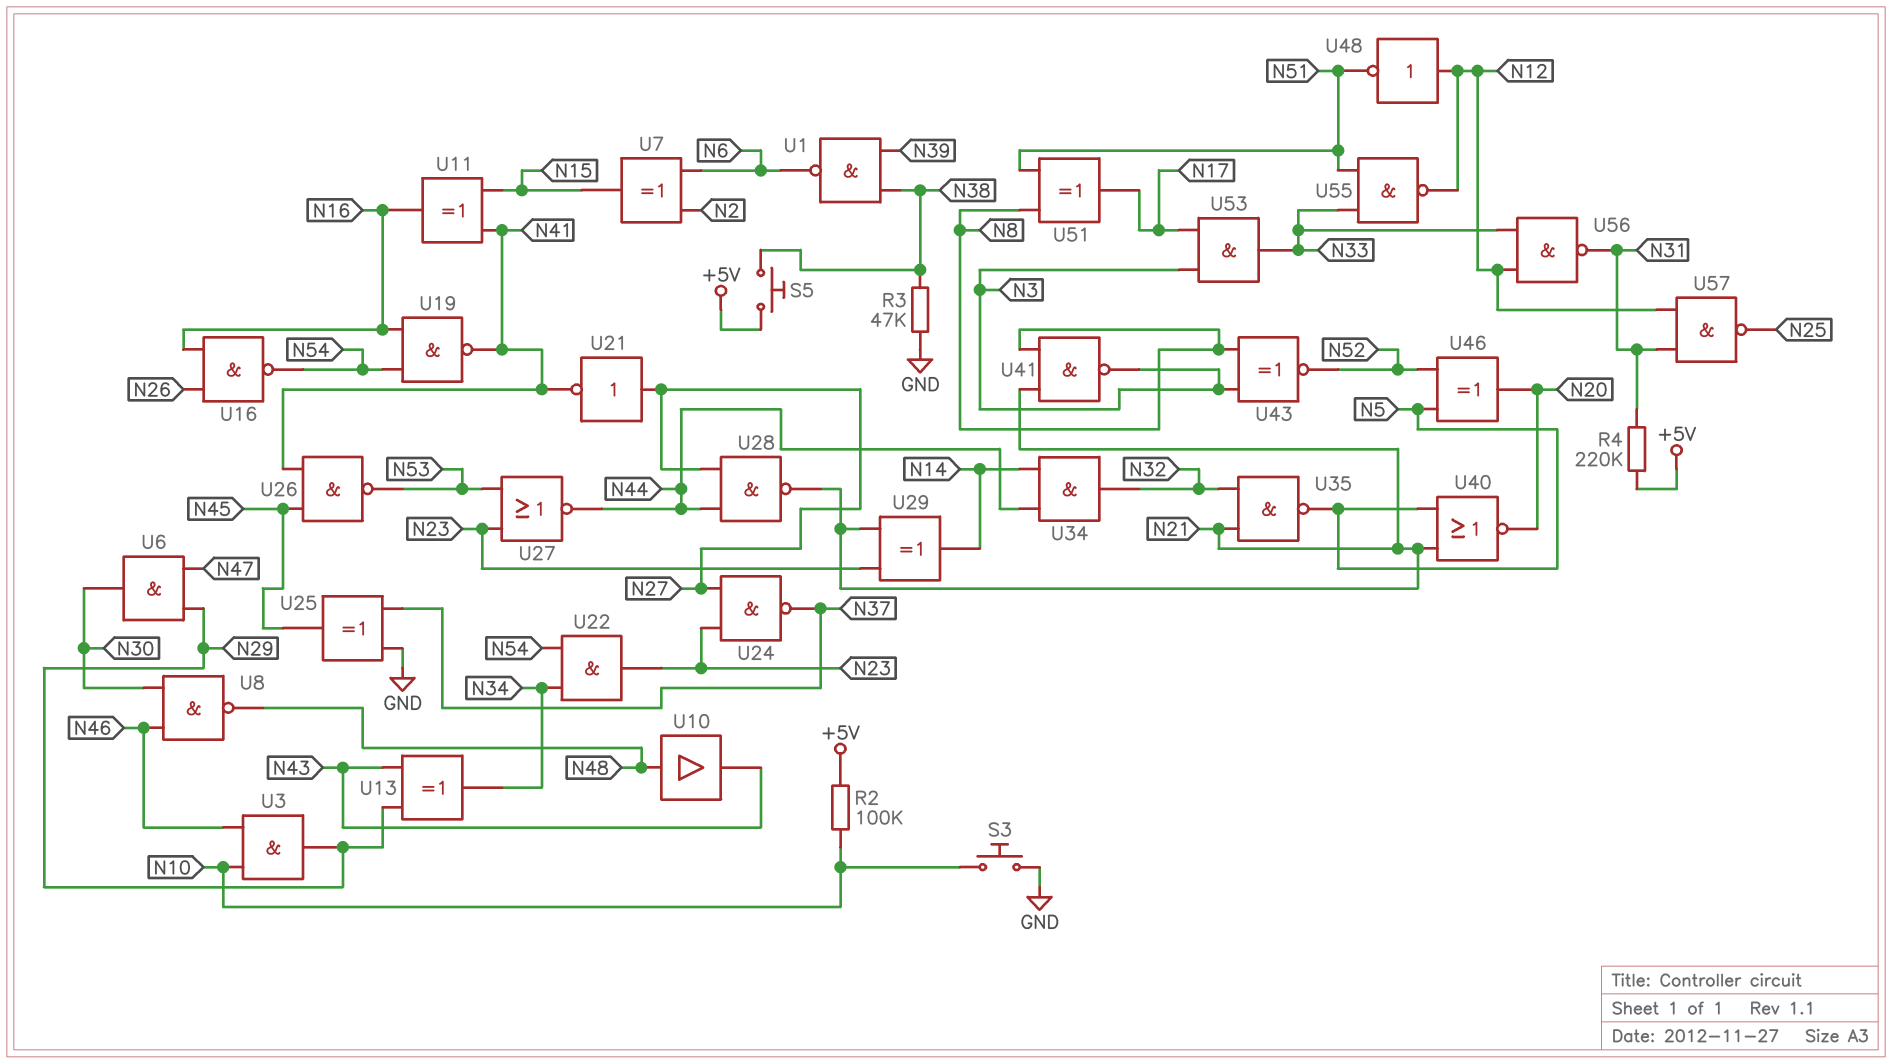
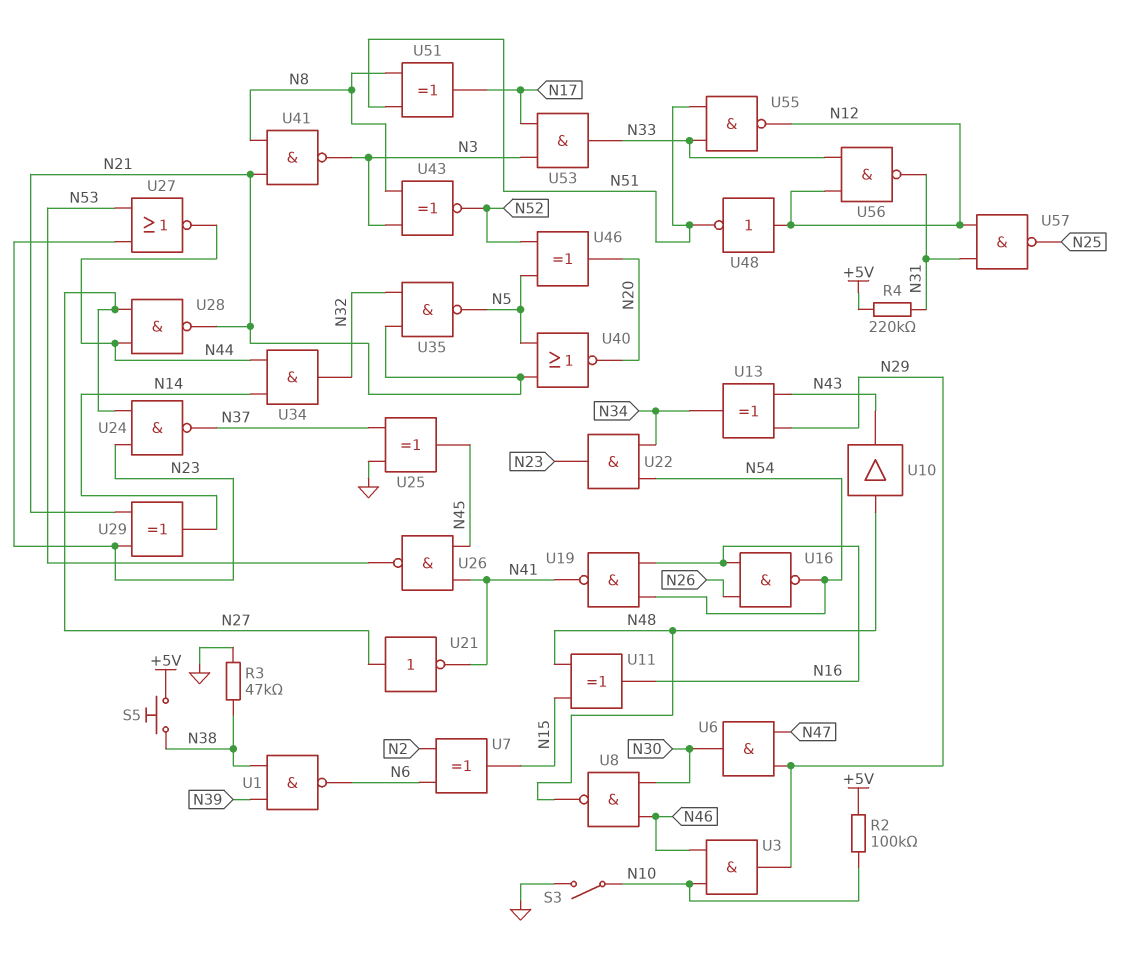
S3: button (GND, N10) -> switch (GND, N10)
U11: XOR (in N15, in N41, out N16) -> XOR (in N15, in N48, out N16)

